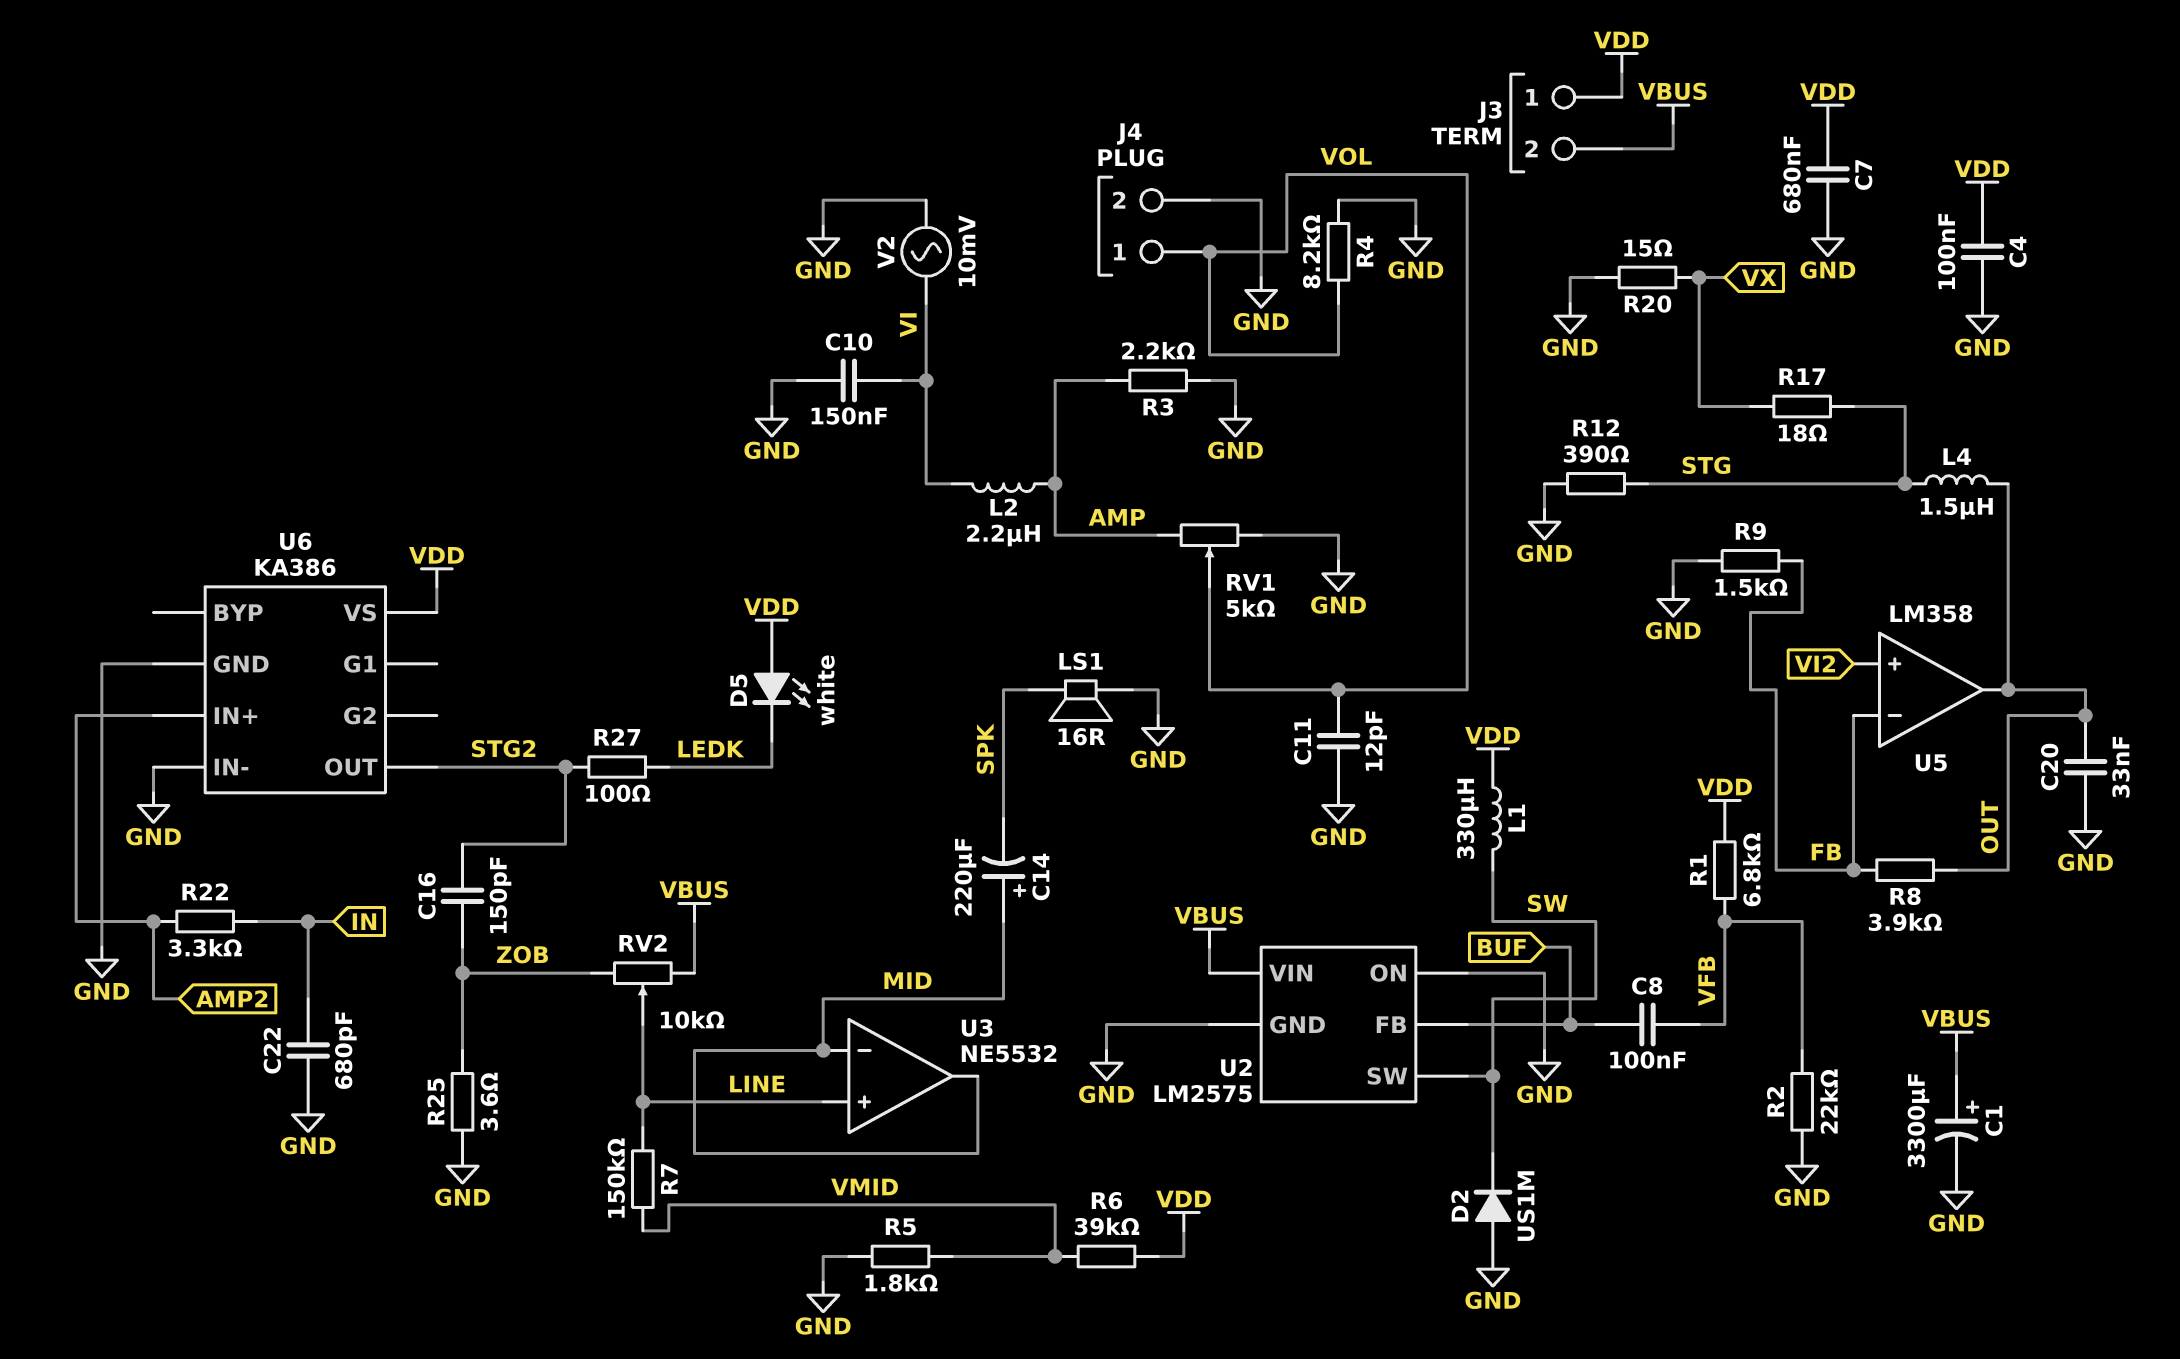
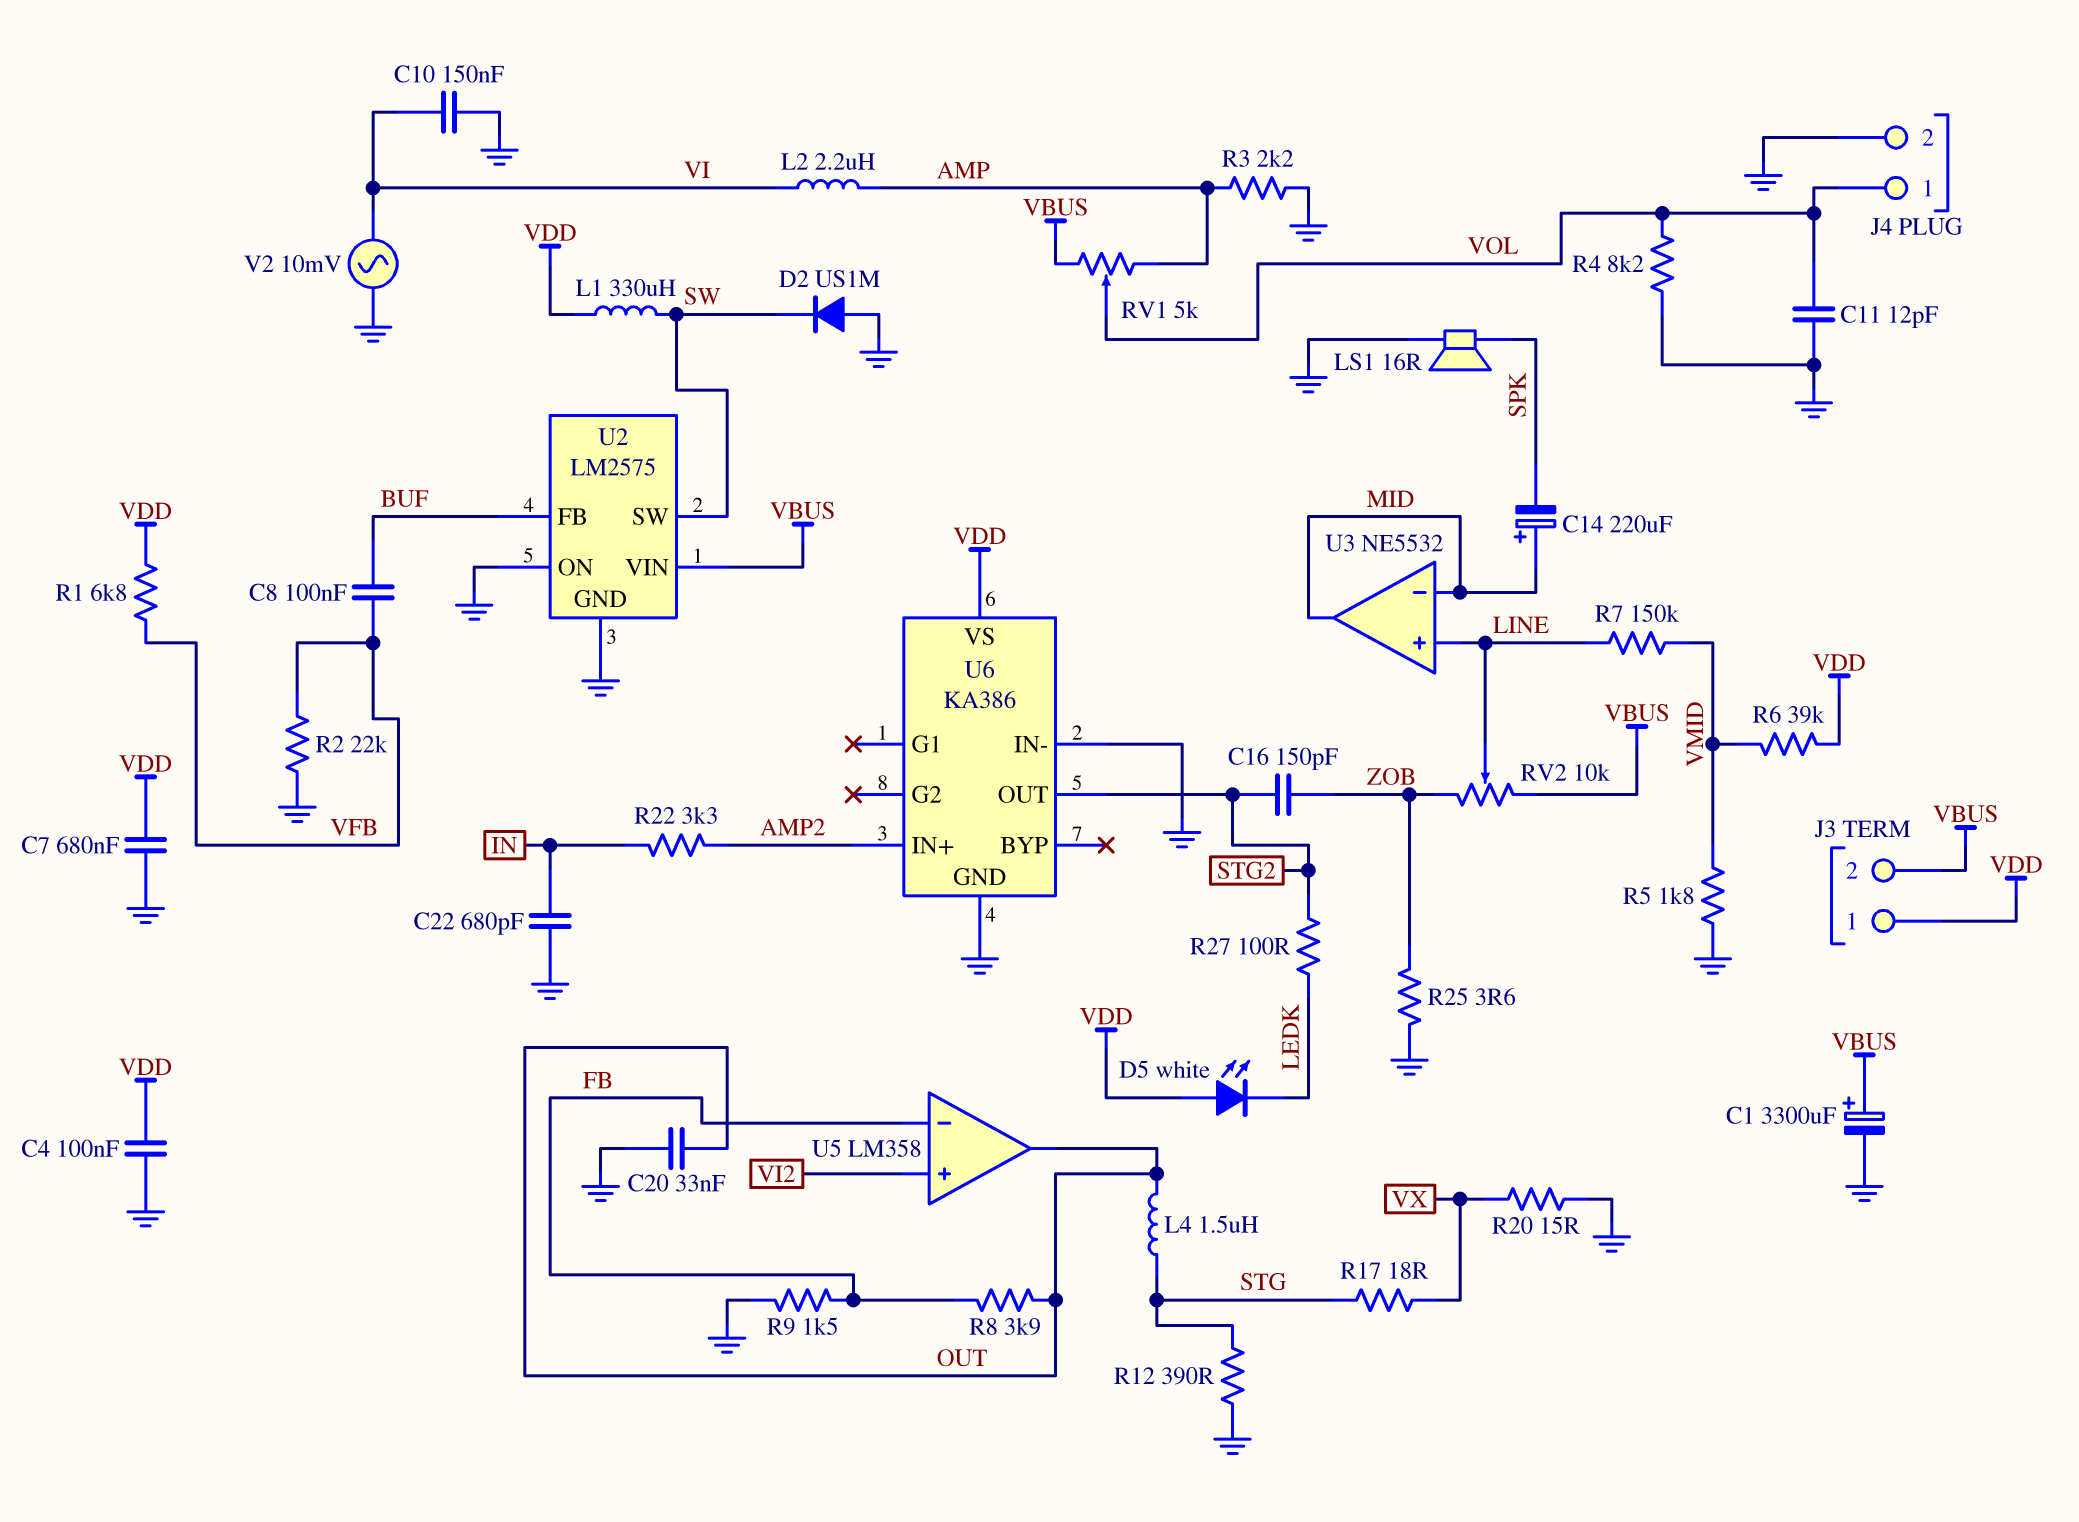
RV1: 5k (AMP, GND, wiper VOL) -> 5k (AMP, VBUS, wiper VOL)

